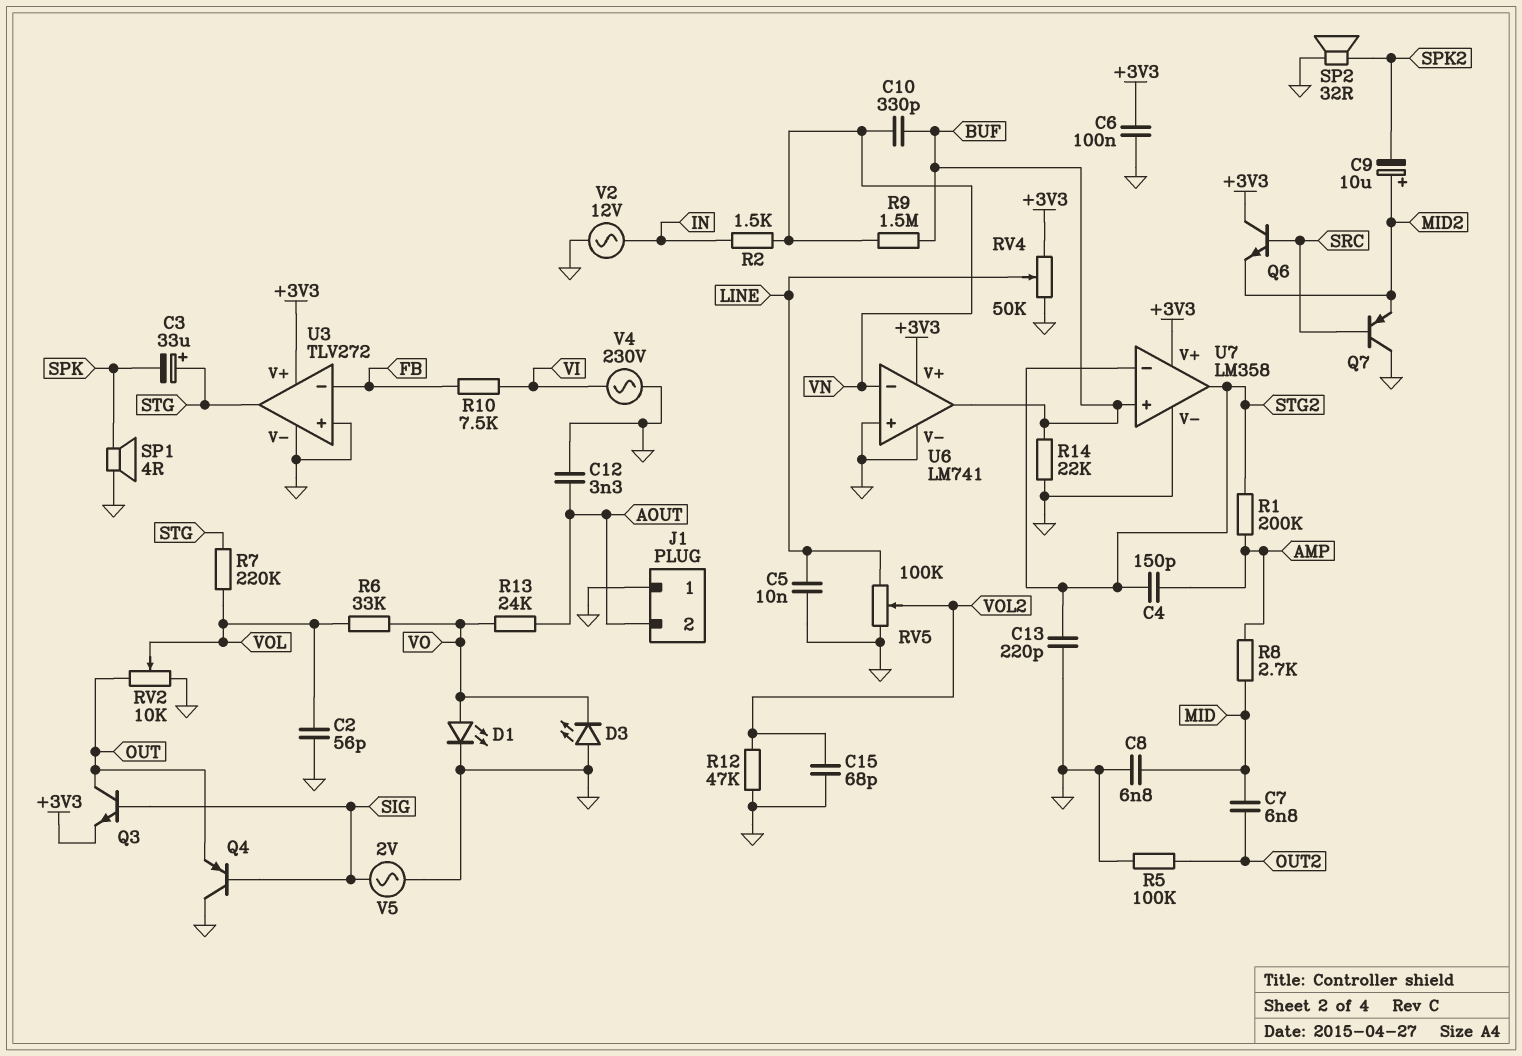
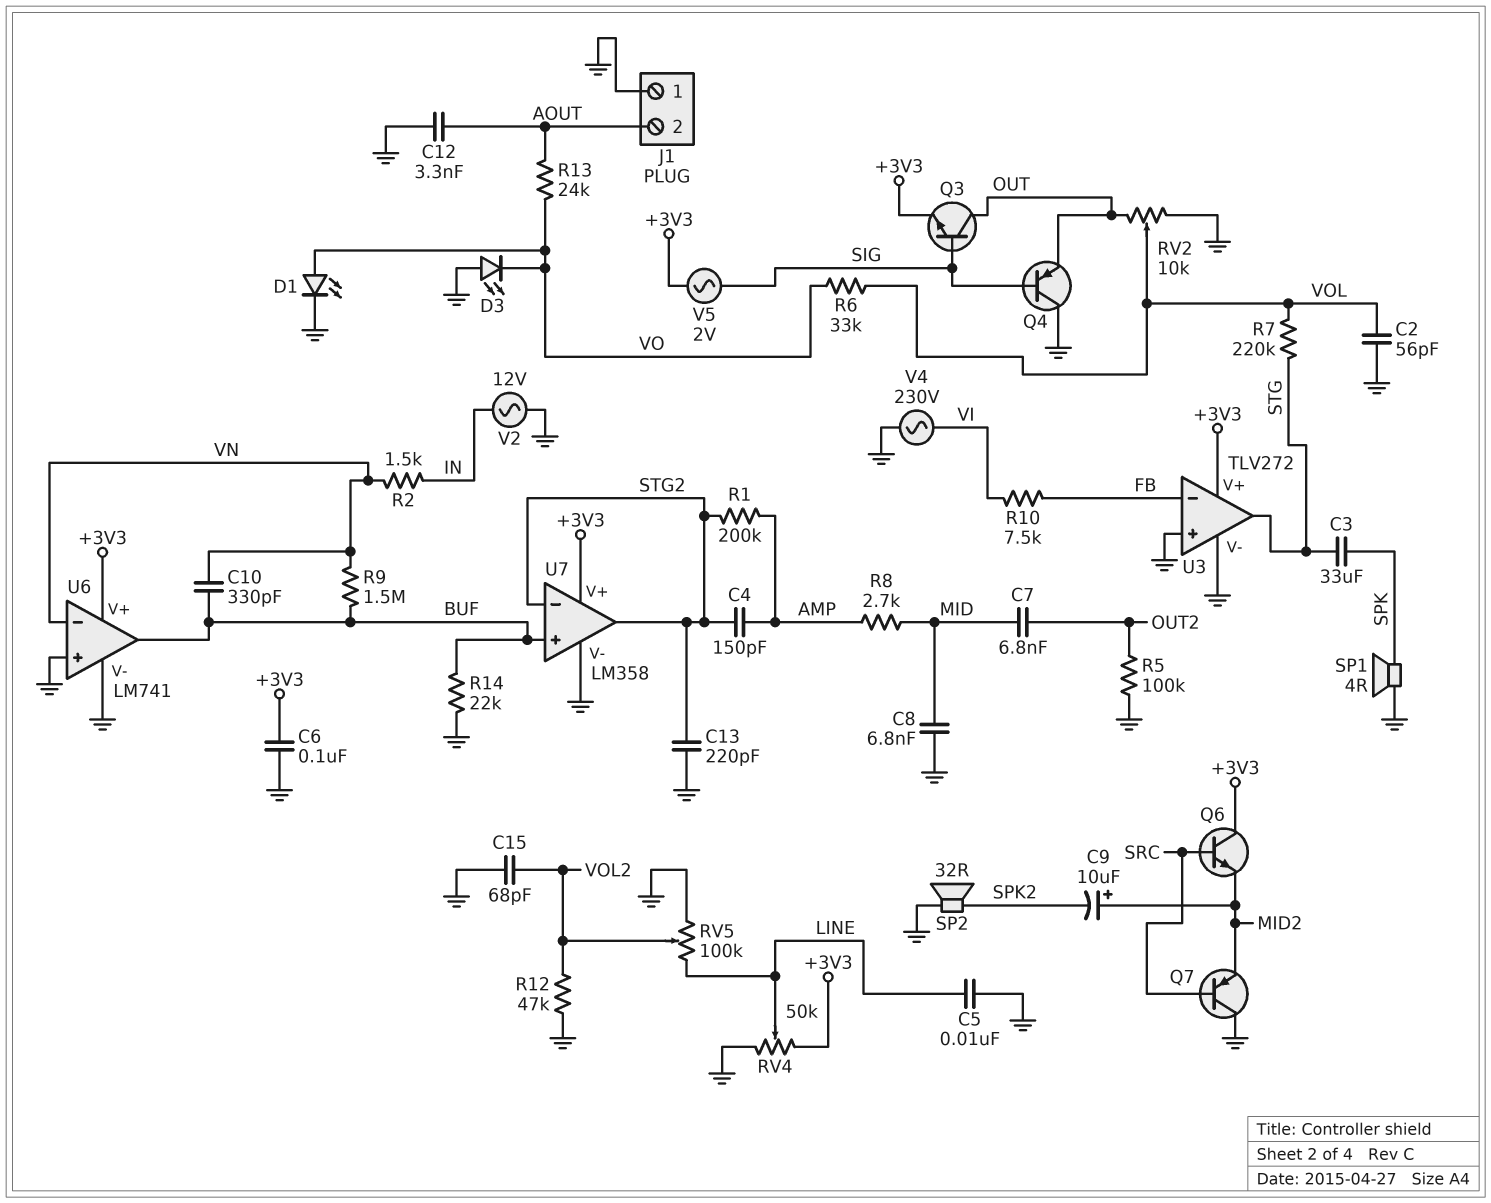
C3: 33uF (plus STG, minus SPK) -> 33uF (SPK, STG)
V5: AC 2V (GND, SIG) -> AC 2V (+3V3, SIG)

